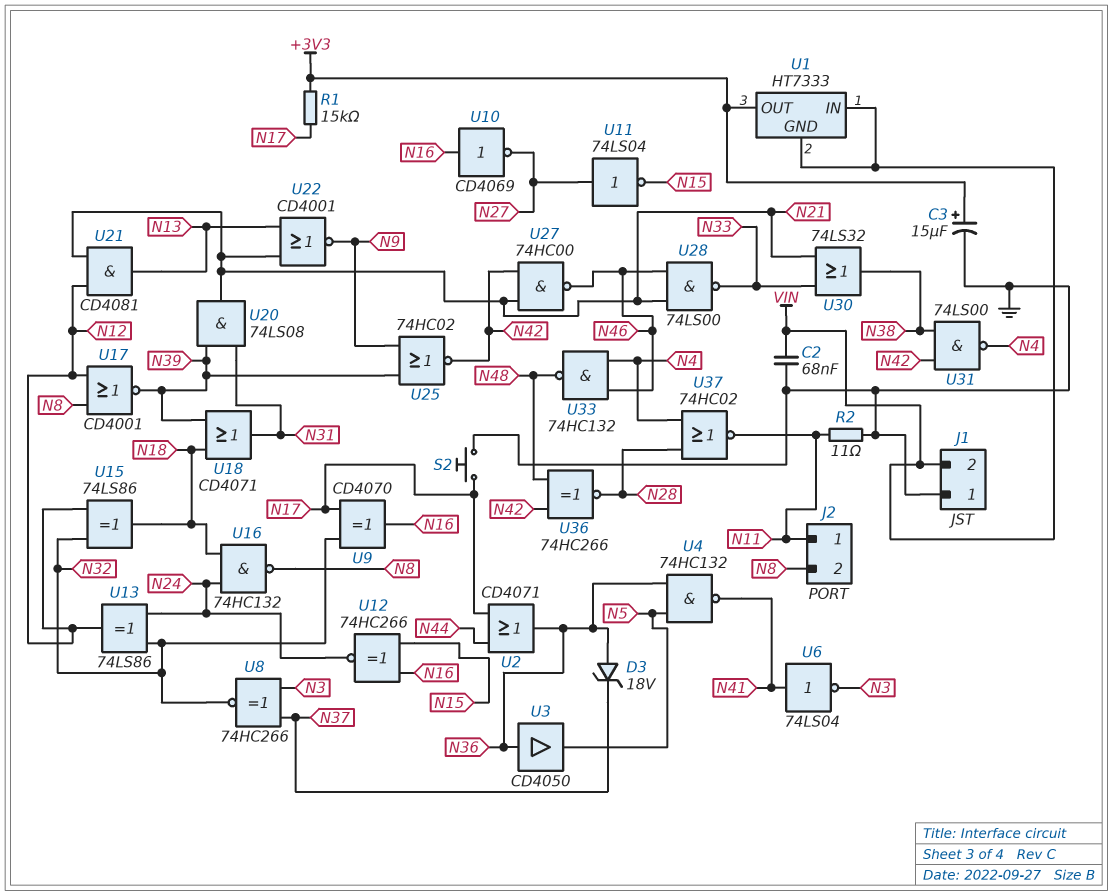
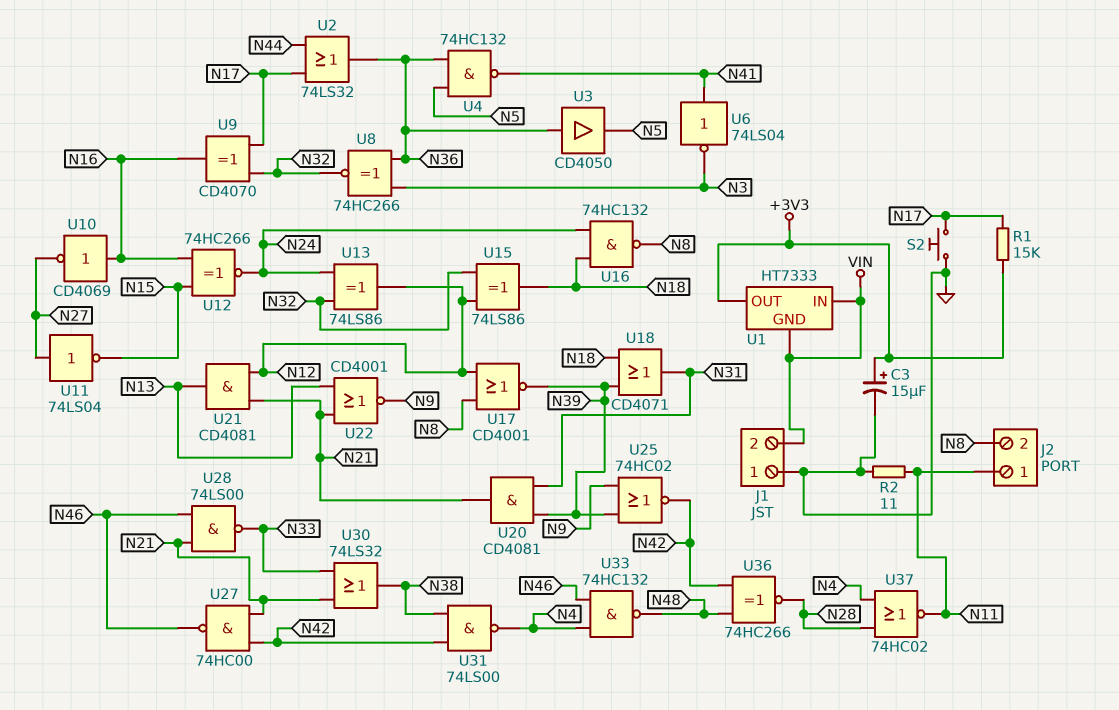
C2: 68nF (GND, VIN) -> none
D3: zener 18V (A N36, K N37) -> none
U2: OR CD4071 (in N17, in N44, out N36) -> OR 74LS32 (in N17, in N44, out N36)
U8: XNOR 74HC266 (in N3, in N37, out N32) -> XNOR 74HC266 (in N3, in N36, out N32)
U20: AND 74LS08 (in N31, in N39, out N21) -> AND CD4081 (in N31, in N39, out N21)

